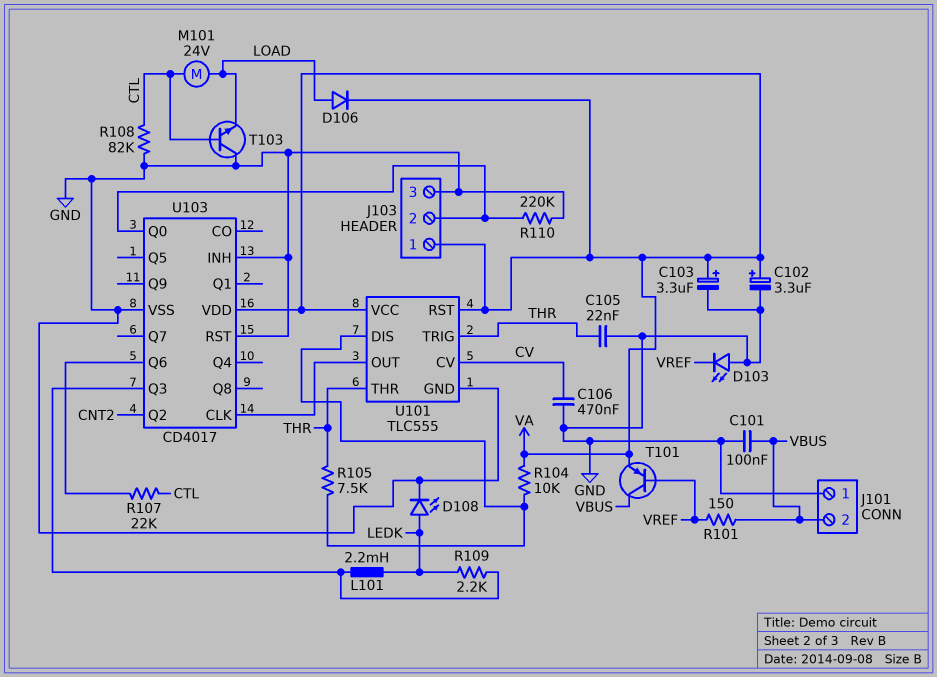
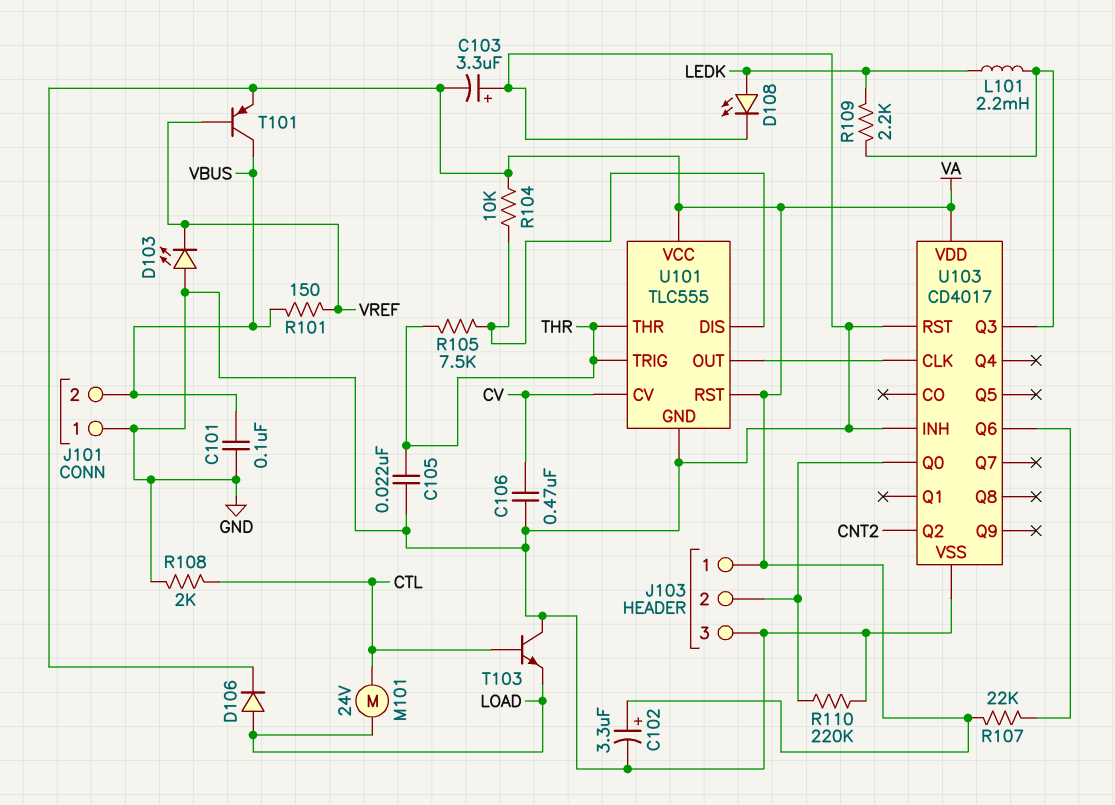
C103: 3.3uF (plus VA, minus GND) -> 3.3uF (plus GND, minus VA)
R107: 22k (CTL, U103/Q6) -> 22k (U103/Q6, VA)
R108: 82k (CTL, GND) -> 2k (CTL, GND)

